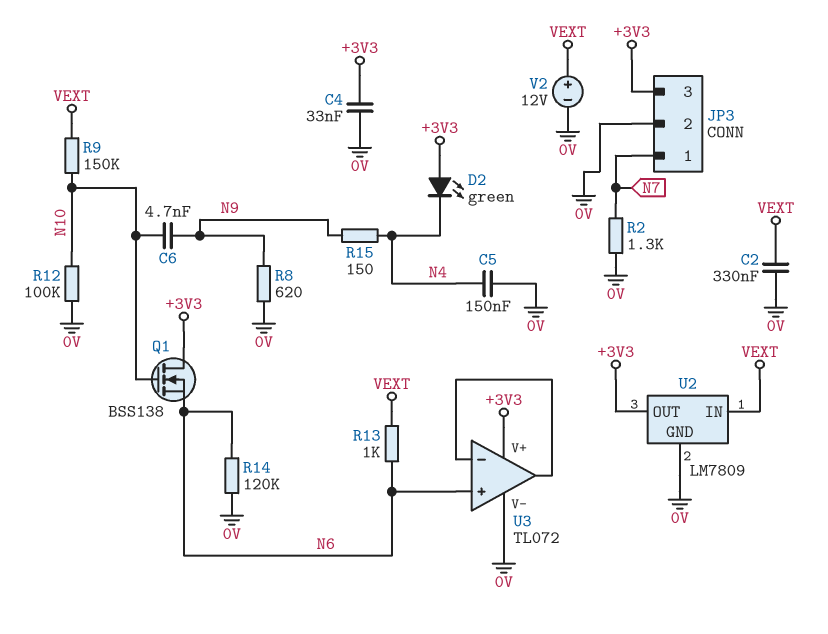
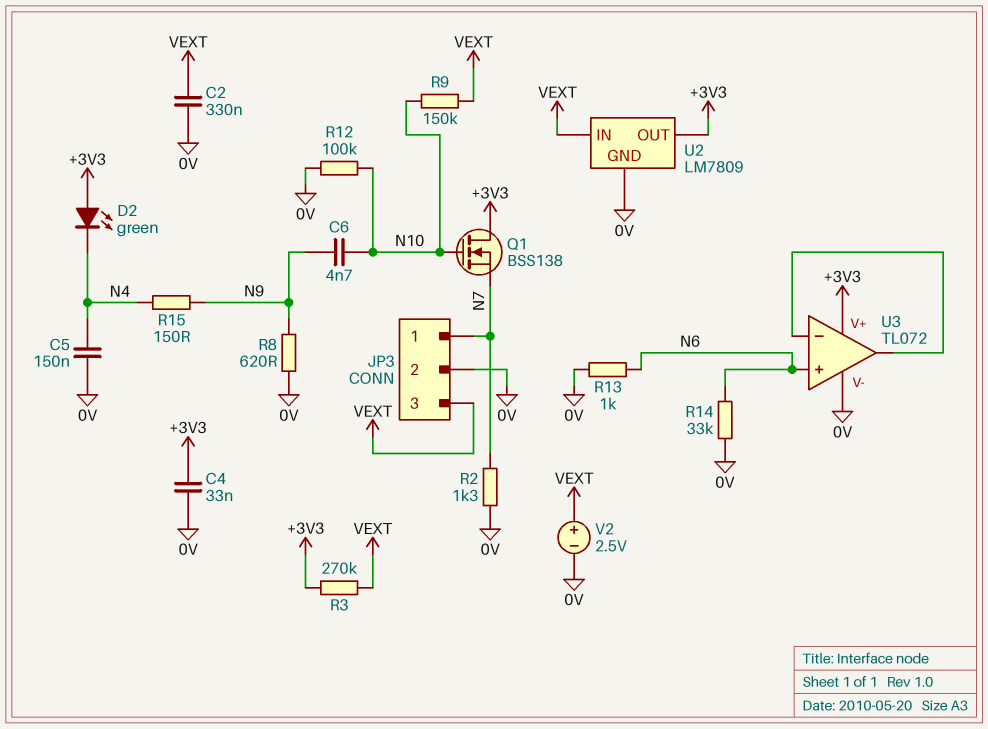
JP3 pin 3: +3V3 -> VEXT
Q1: NMOS BSS138 (G N10, D +3V3, S N6) -> NMOS BSS138 (G N10, D +3V3, S N7)
R3: none -> 270k (+3V3, VEXT)
R13: 1k (N6, VEXT) -> 1k (0V, N6)
R14: 120k (0V, N6) -> 33k (0V, N6)
V2: 12V (plus VEXT, minus 0V) -> 2.5V (plus VEXT, minus 0V)

